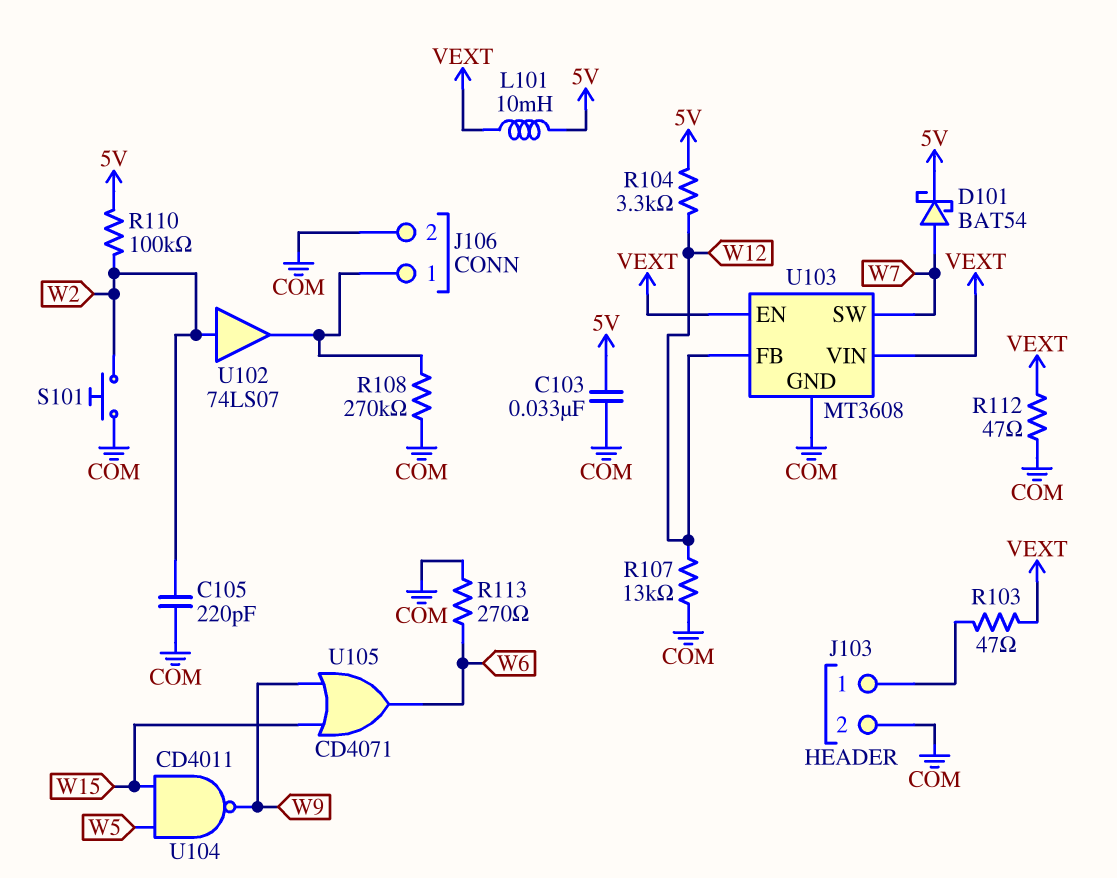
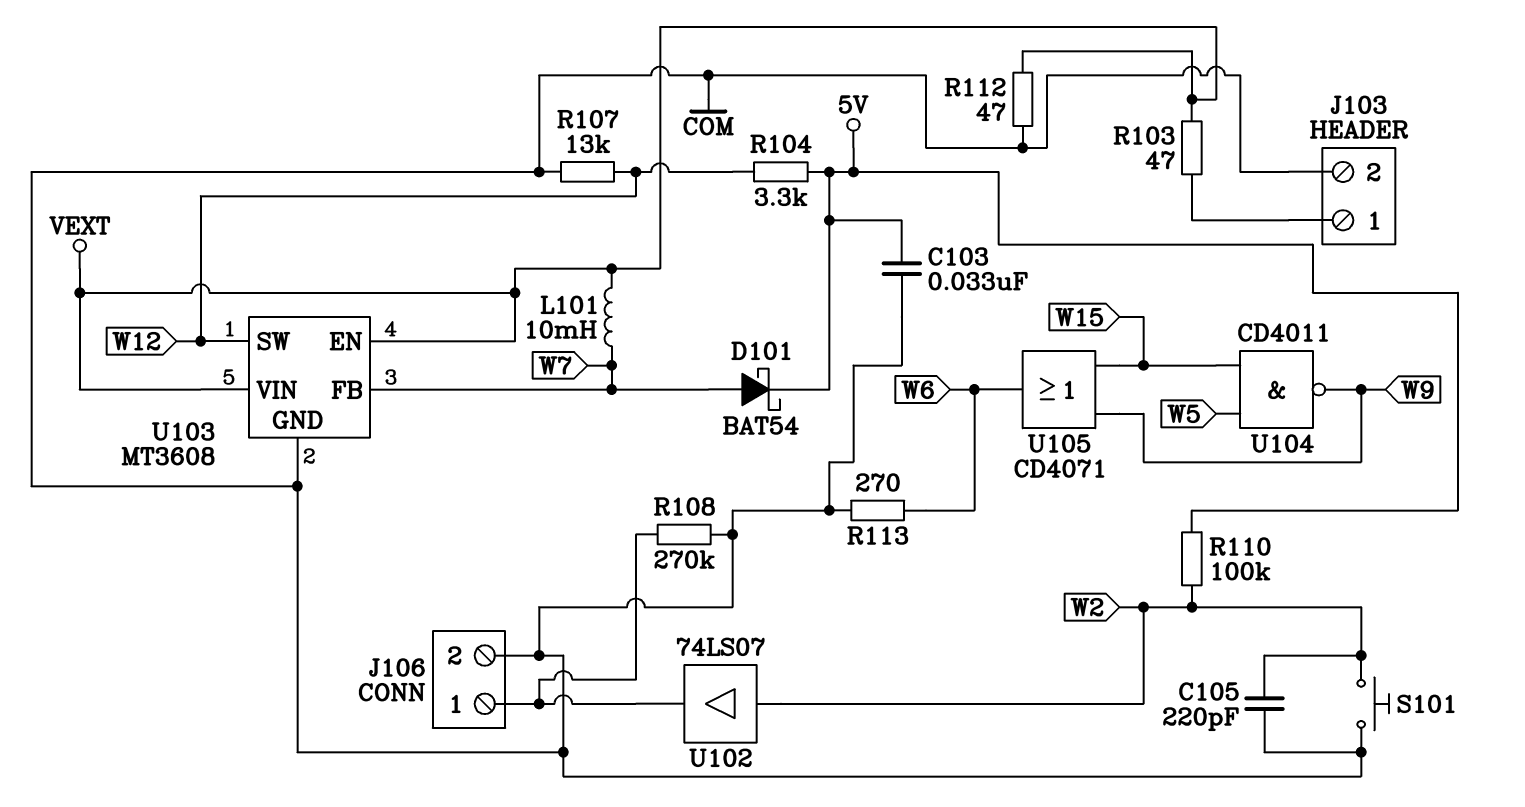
L101: 10mH (5V, VEXT) -> 10mH (VEXT, W7)
U103 pin FB: W12 -> W7
U103 pin SW: W7 -> W12

